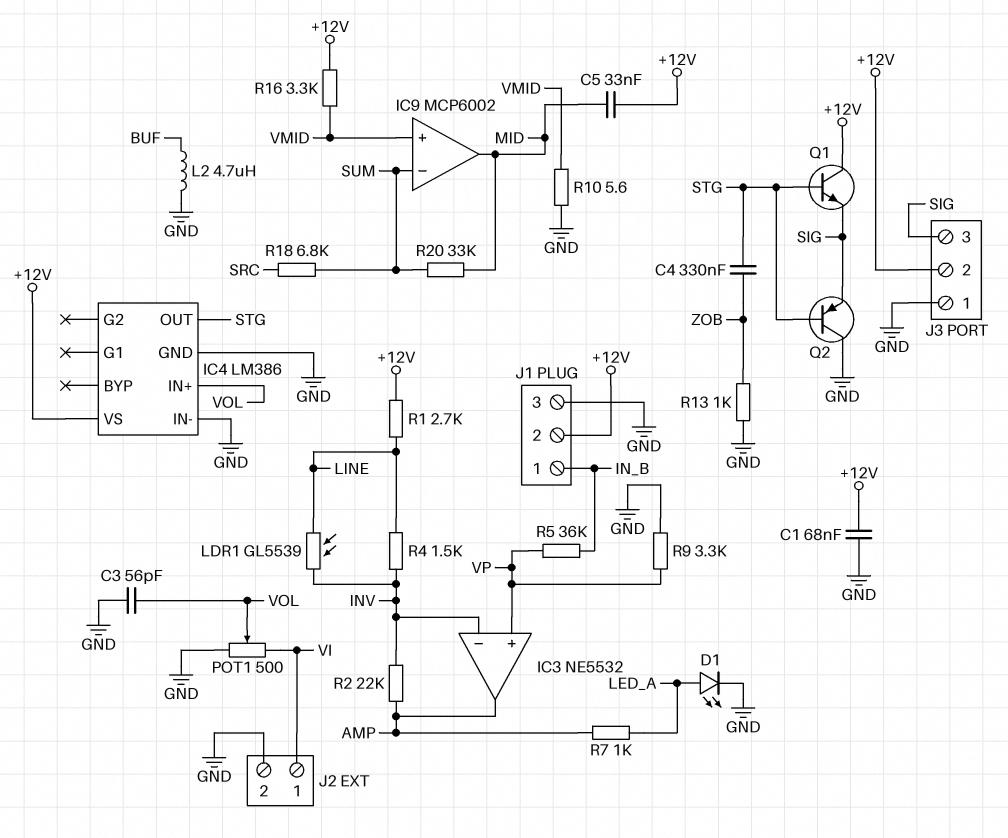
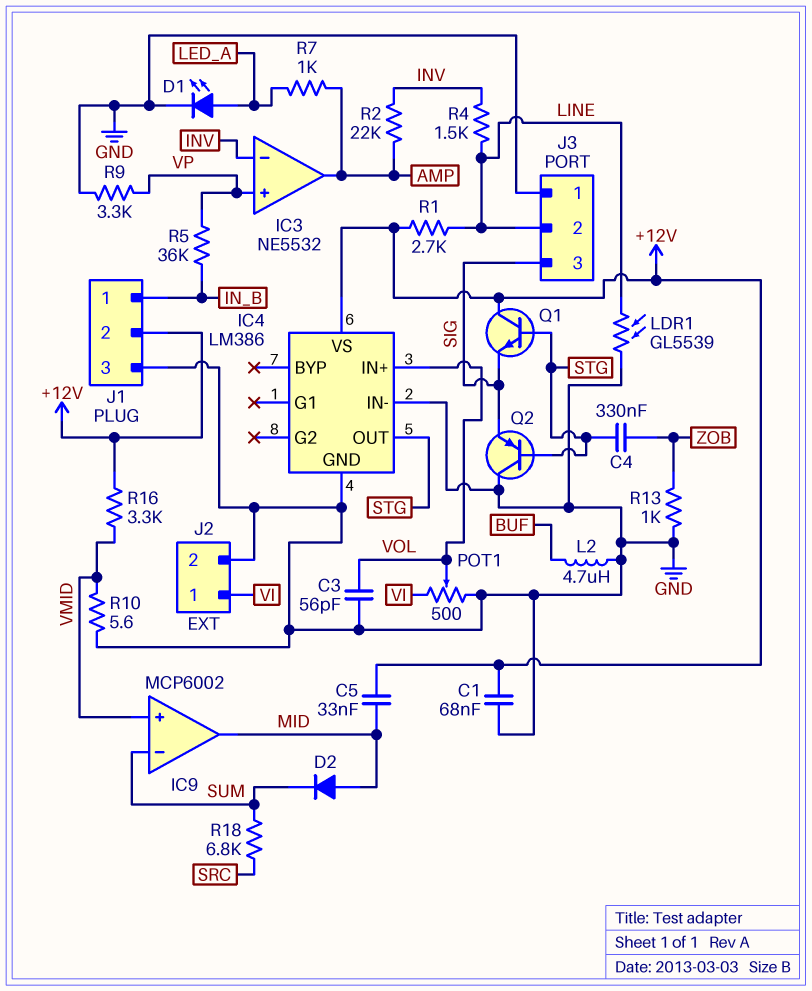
D2: none -> diode (A MID, K SUM)
J3 pin 2: +12V -> LINE
LDR1: GL5539 (INV, LINE) -> GL5539 (GND, LINE)
R20: 33k (MID, SUM) -> none

